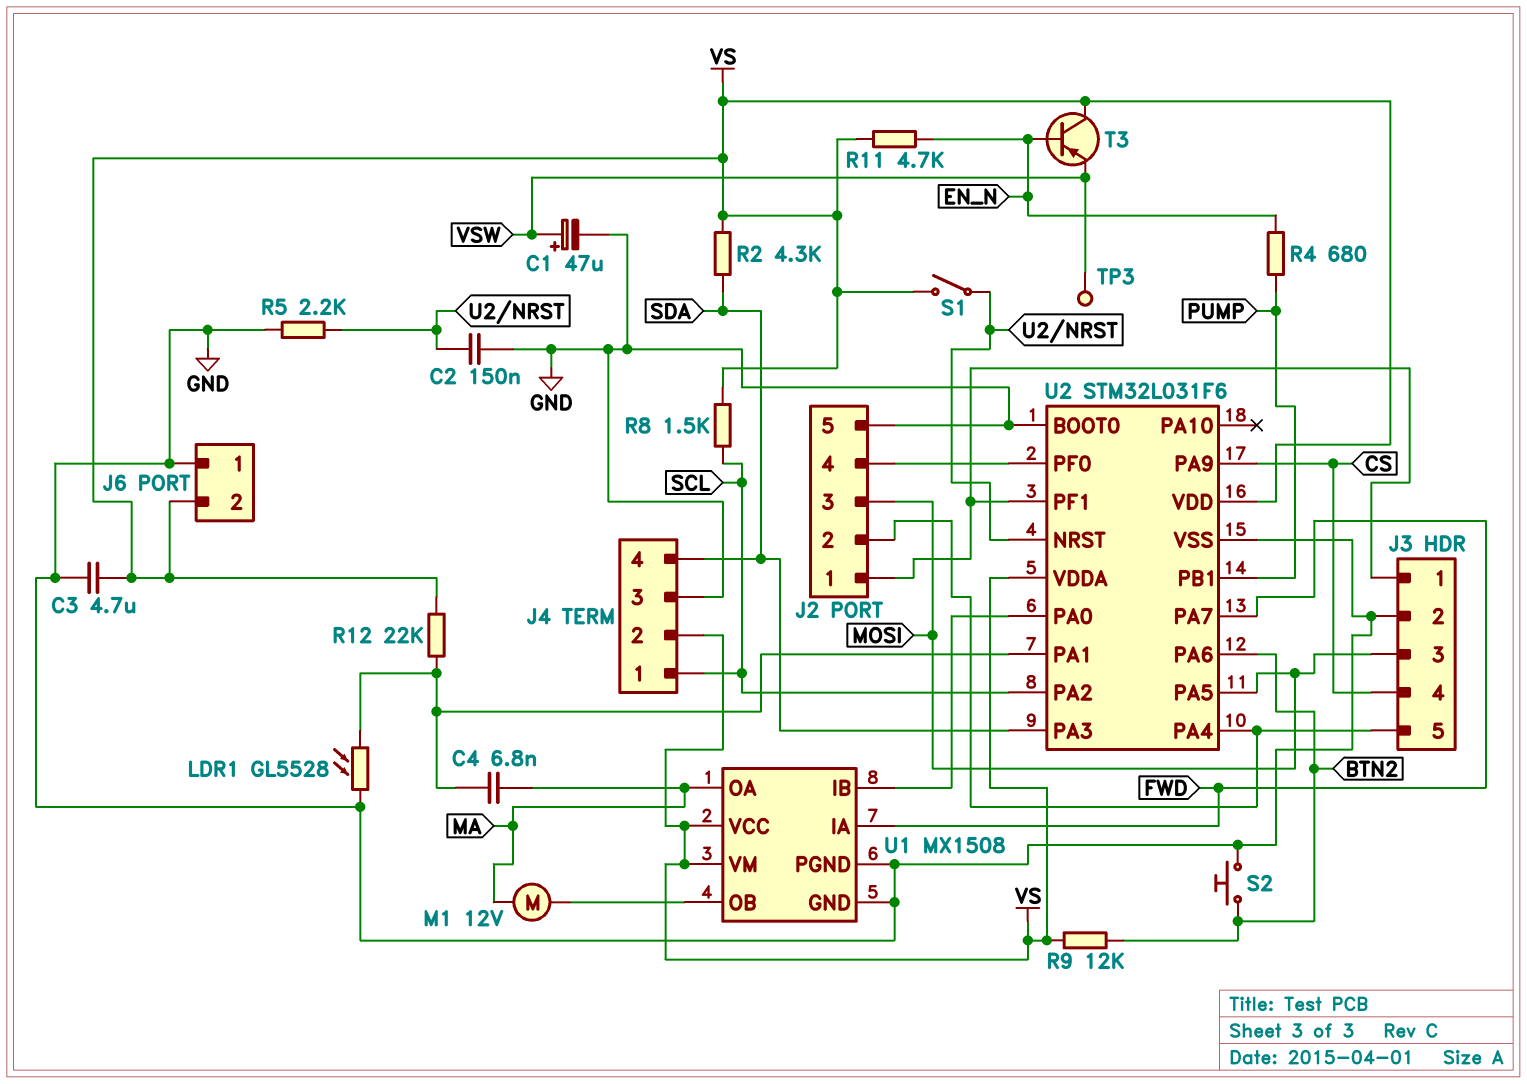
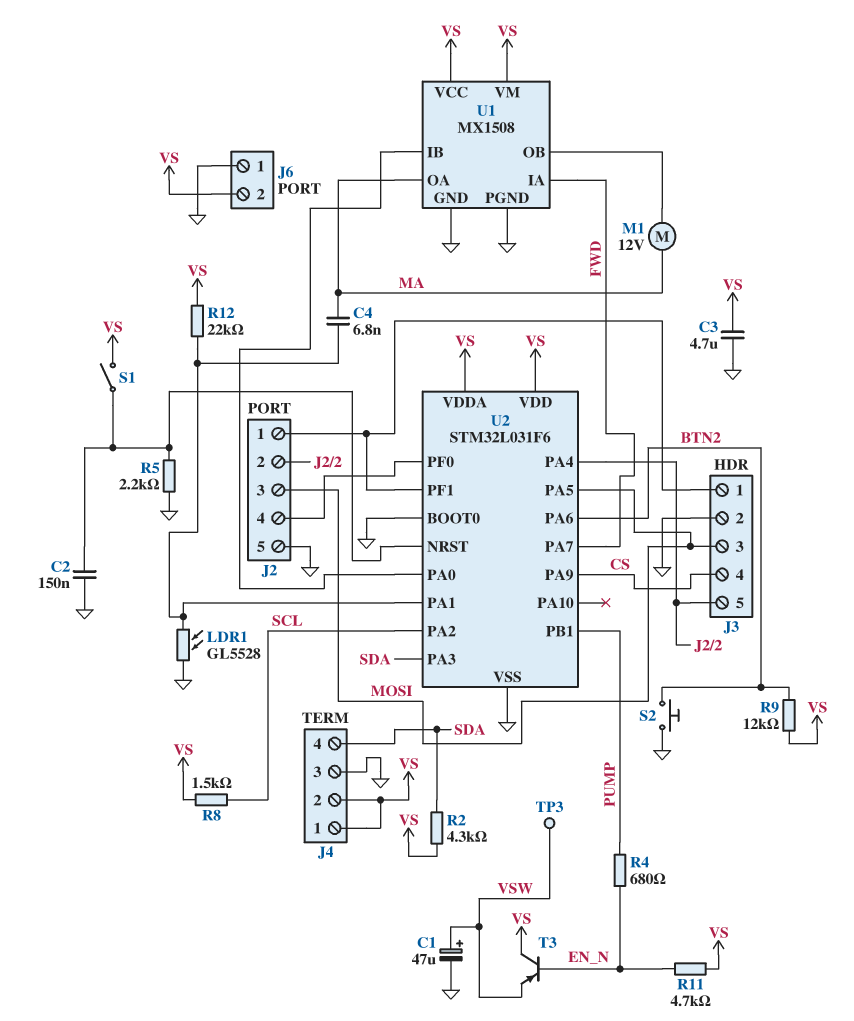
J4 pin 1: SCL -> VS

